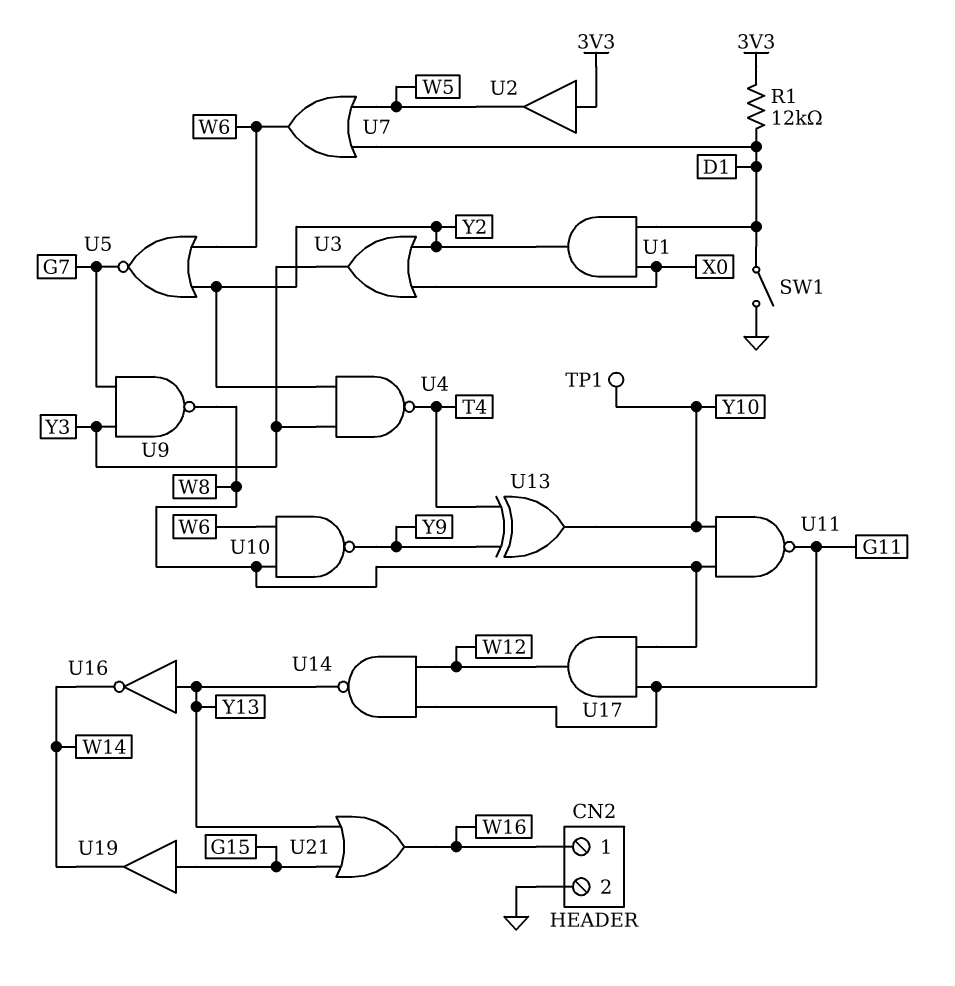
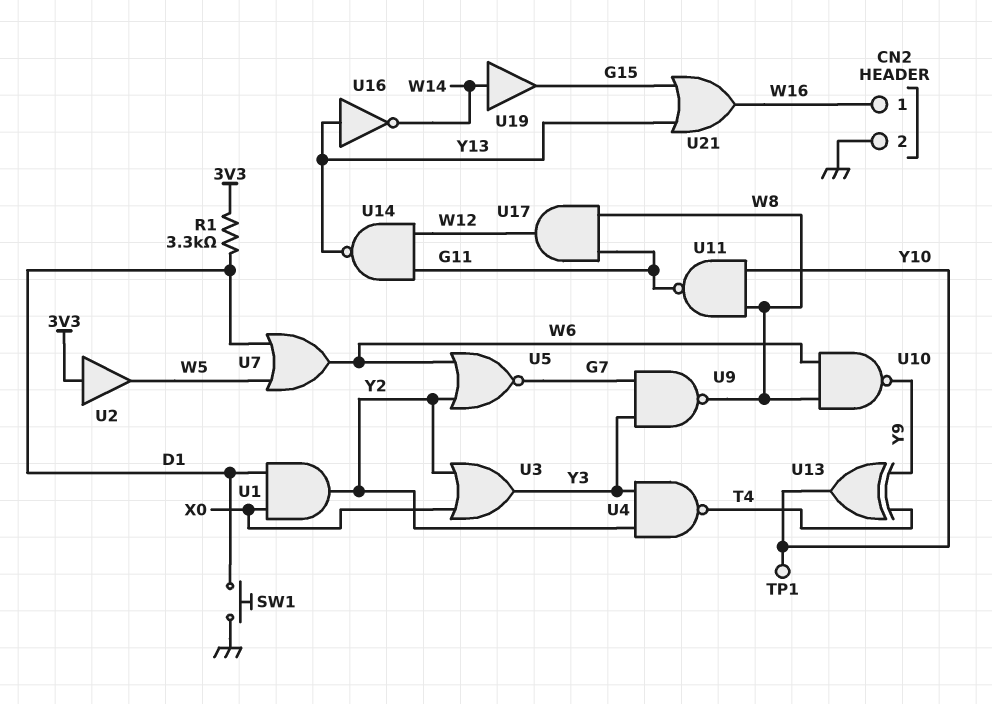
R1: 12k (3V3, D1) -> 3.3k (3V3, D1)
SW1: switch (D1, GND) -> button (D1, GND)
U19: buffer (in G15, out W14) -> buffer (in W14, out G15)

